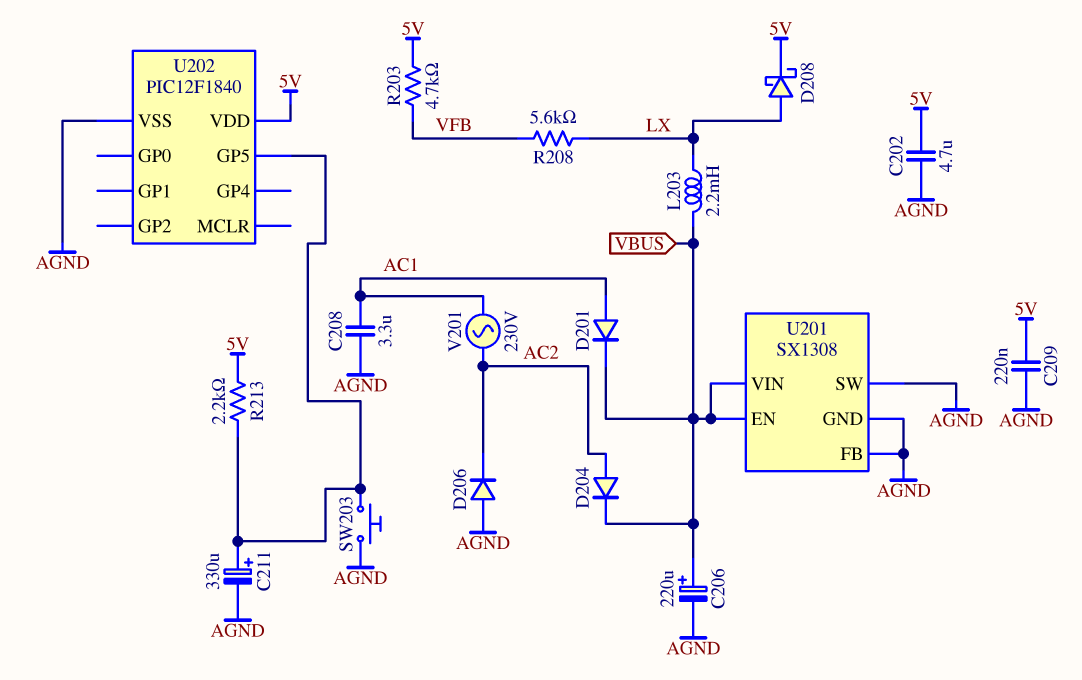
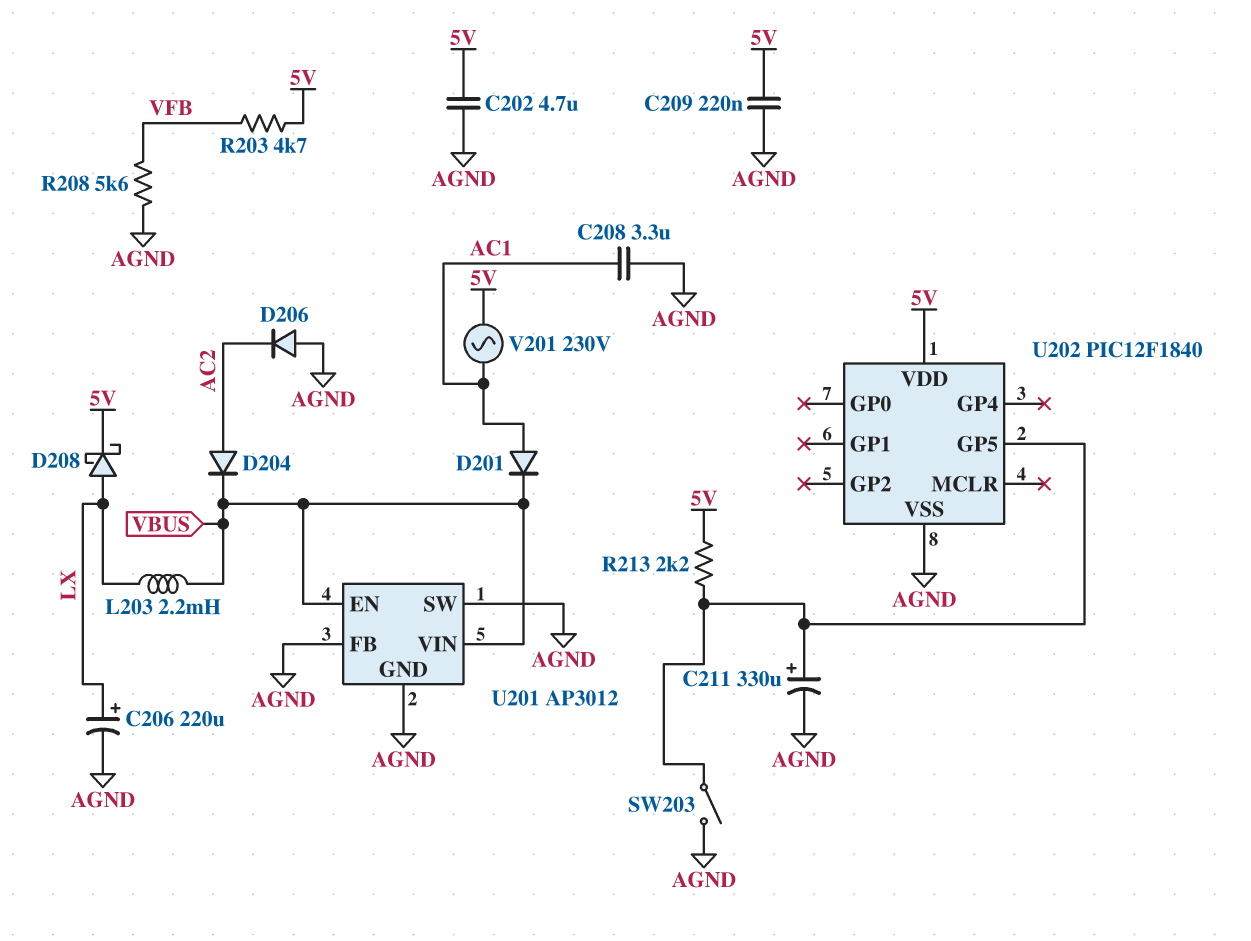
C206: 220uF (plus VBUS, minus AGND) -> 220uF (plus LX, minus AGND)
R208: 5.6k (LX, VFB) -> 5.6k (AGND, VFB)
SW203: button (AGND, U202/GP5) -> switch (AGND, U202/GP5)
U201: SX1308 -> AP3012
V201: AC 230V (AC1, AC2) -> AC 230V (5V, AC1)

